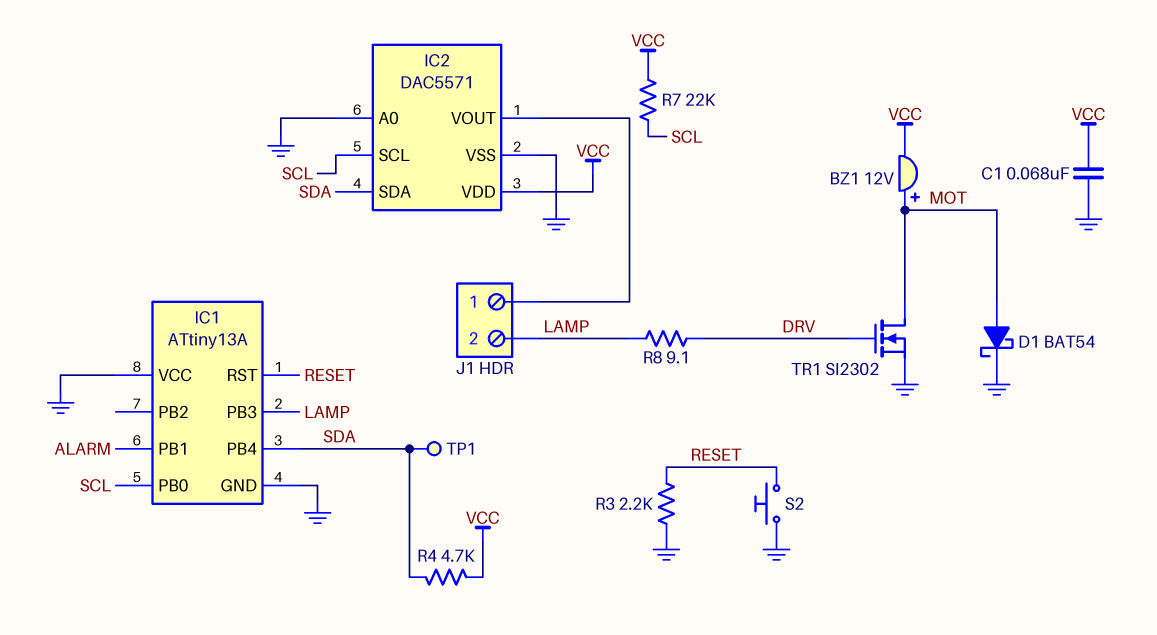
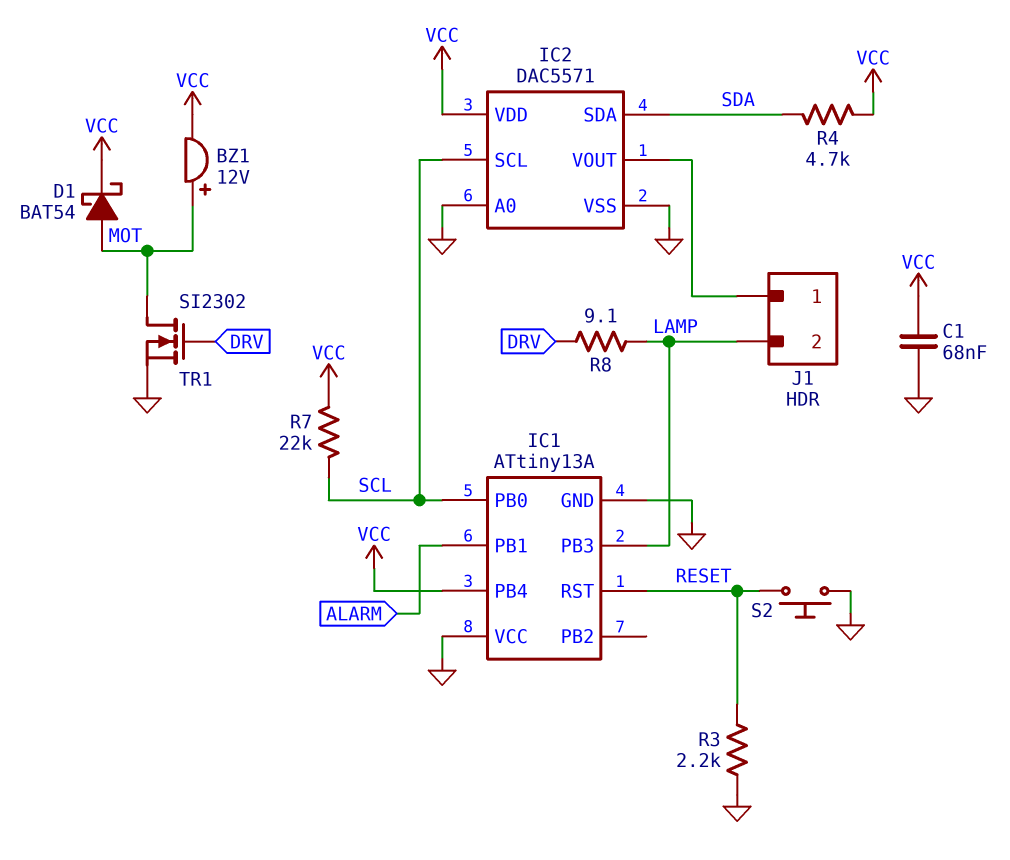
D1: schottky BAT54 (A MOT, K GND) -> schottky BAT54 (A MOT, K VCC)
IC1 pin PB4: SDA -> VCC
TP1: test point (SDA) -> none

